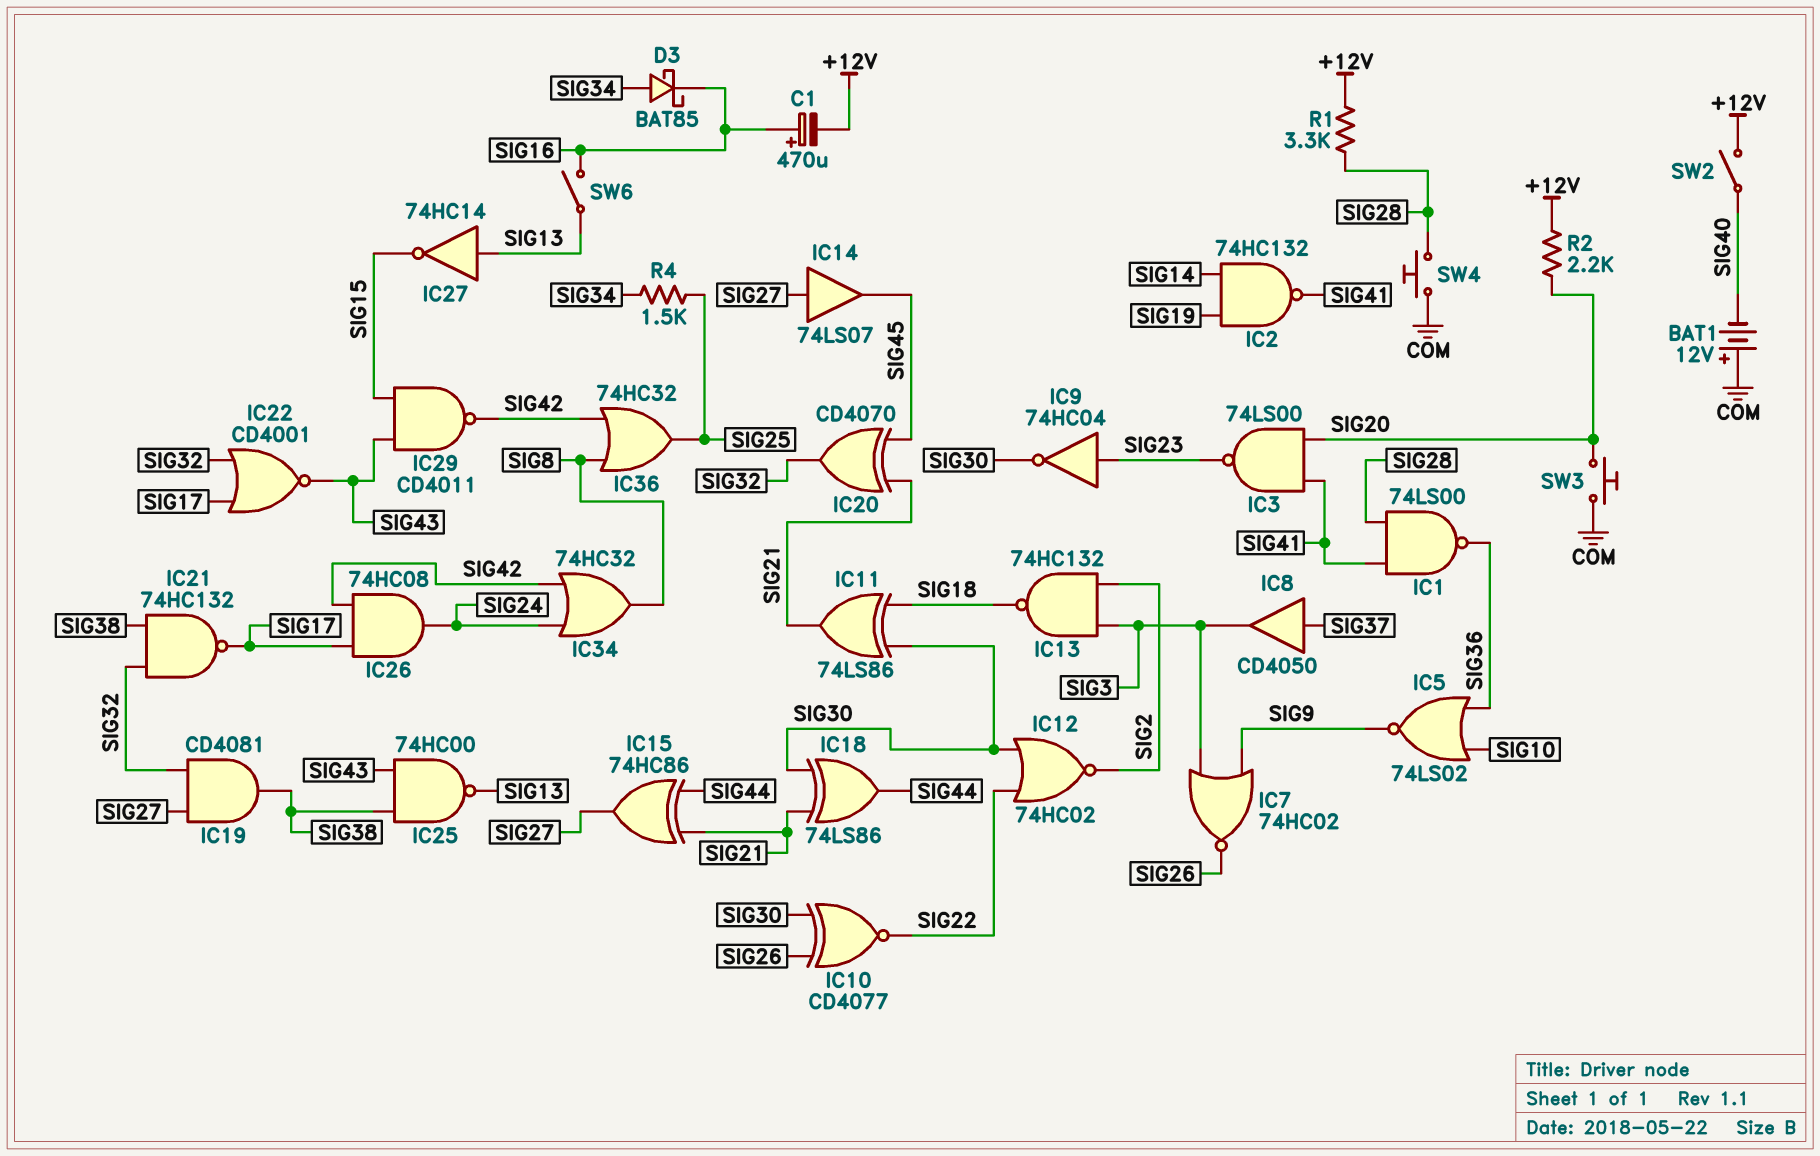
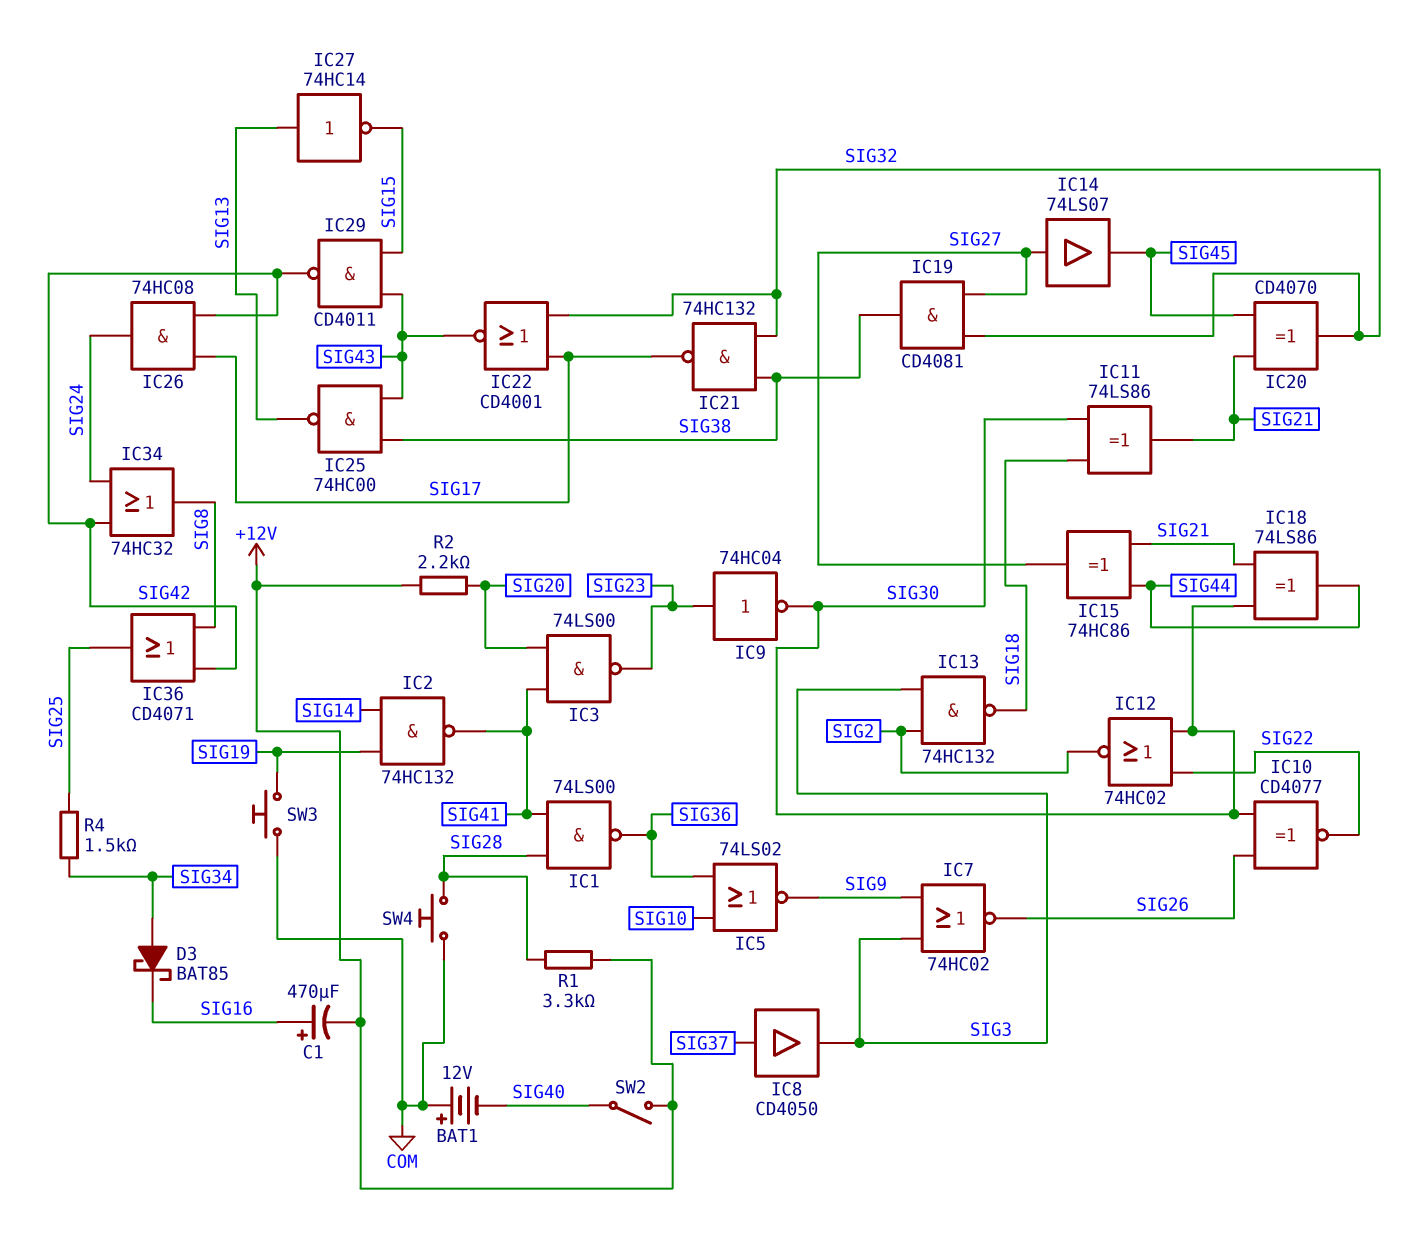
IC36: OR 74HC32 (in SIG8, in SIG42, out SIG25) -> OR CD4071 (in SIG8, in SIG42, out SIG25)
SW3: button (COM, SIG20) -> button (COM, SIG19)
SW6: switch (SIG13, SIG16) -> none

